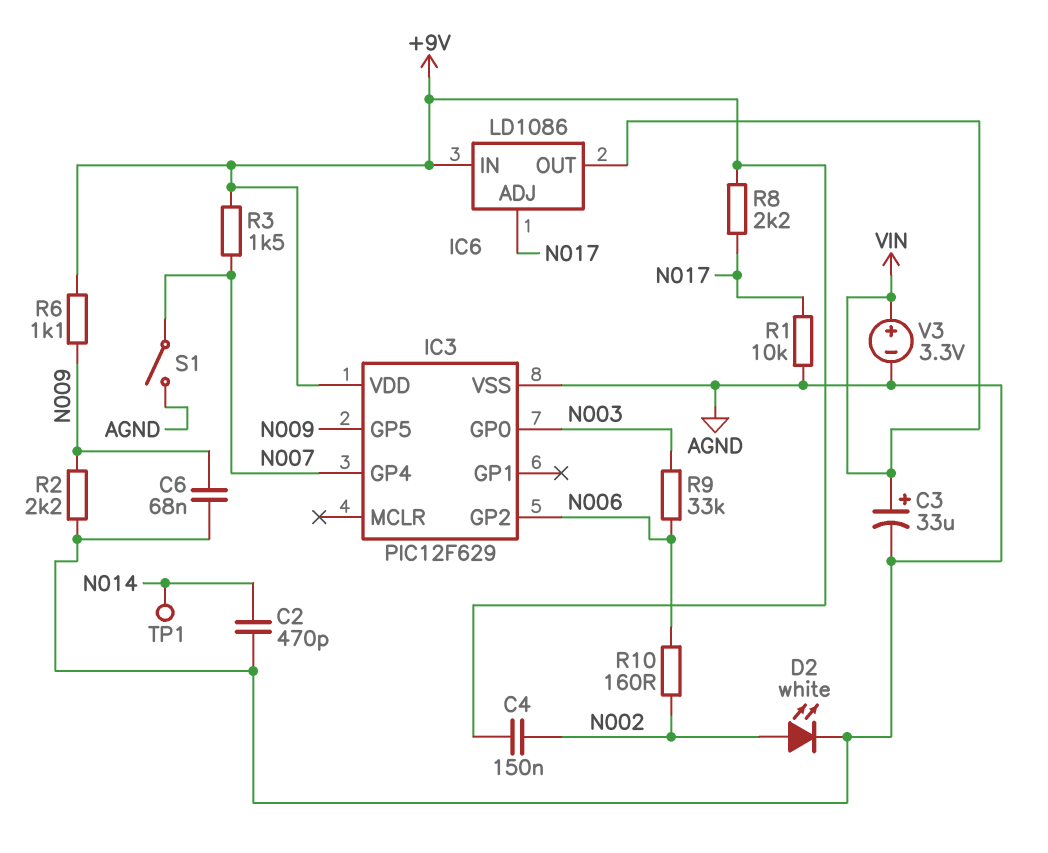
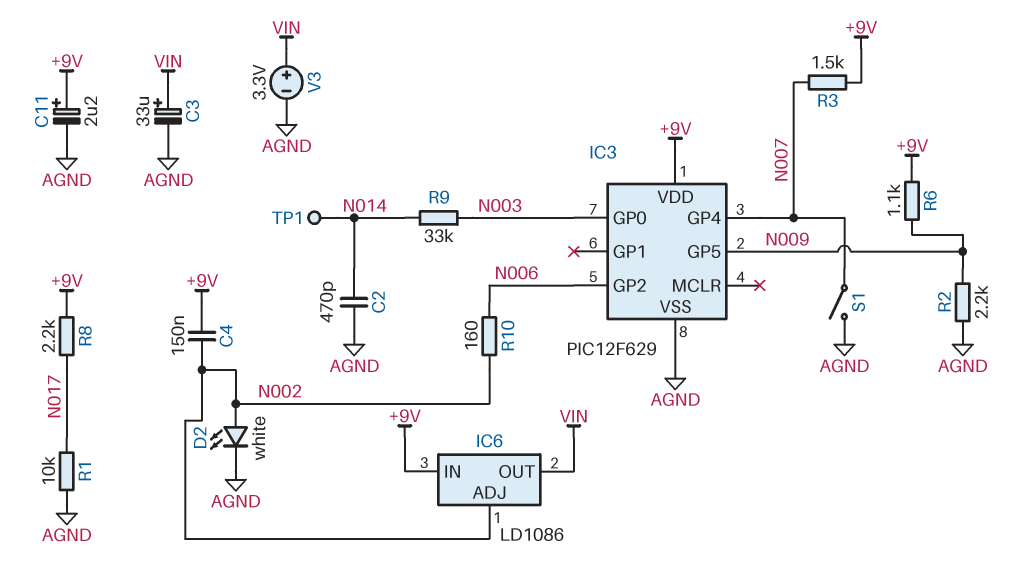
C6: 68nF (AGND, N009) -> none
C11: none -> 2.2uF (plus +9V, minus AGND)
IC6 pin ADJ: N017 -> N002
R9: 33k (N003, N006) -> 33k (N003, N014)

